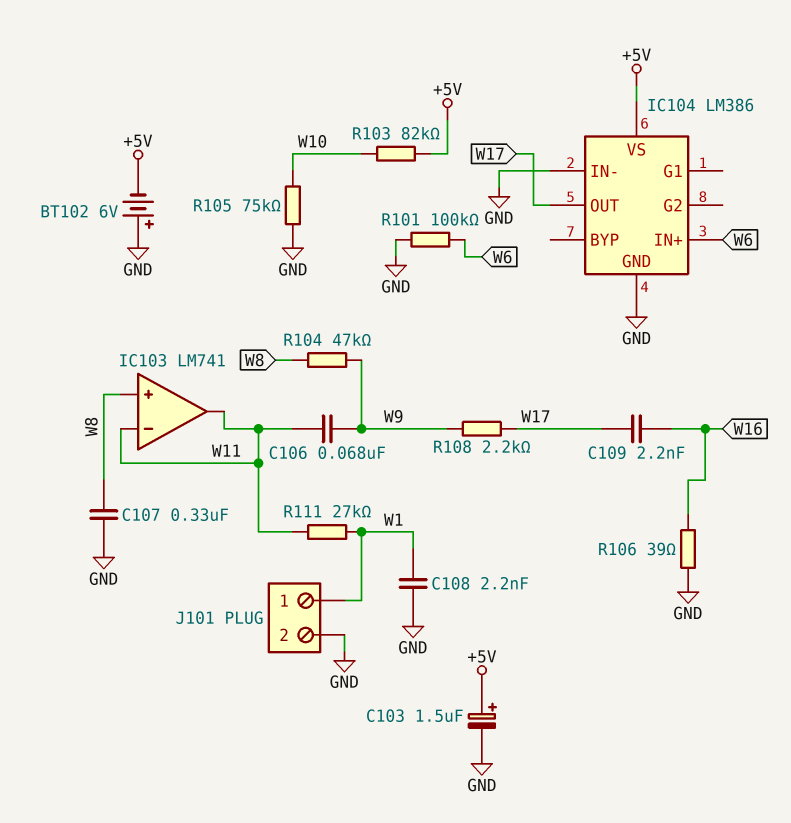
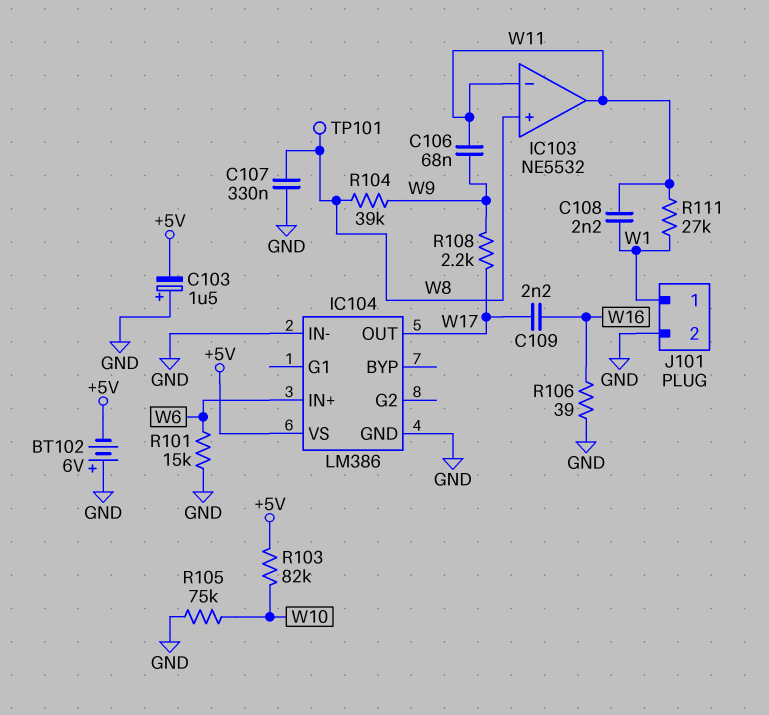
C103: 1.5uF (plus +5V, minus GND) -> 1.5uF (plus GND, minus +5V)
C108: 2.2nF (GND, W1) -> 2.2nF (W1, W11)
IC103: LM741 -> NE5532
R101: 100k (GND, W6) -> 15k (GND, W6)
R104: 47k (W8, W9) -> 39k (W8, W9)
TP101: none -> test point (W8)

